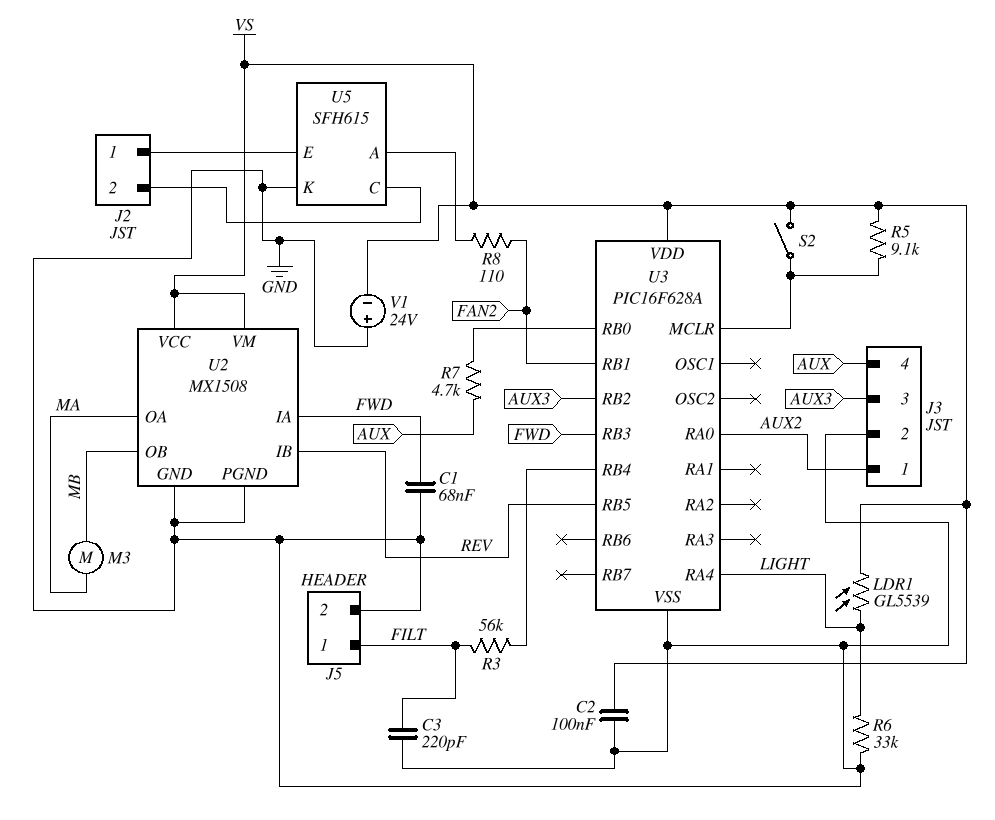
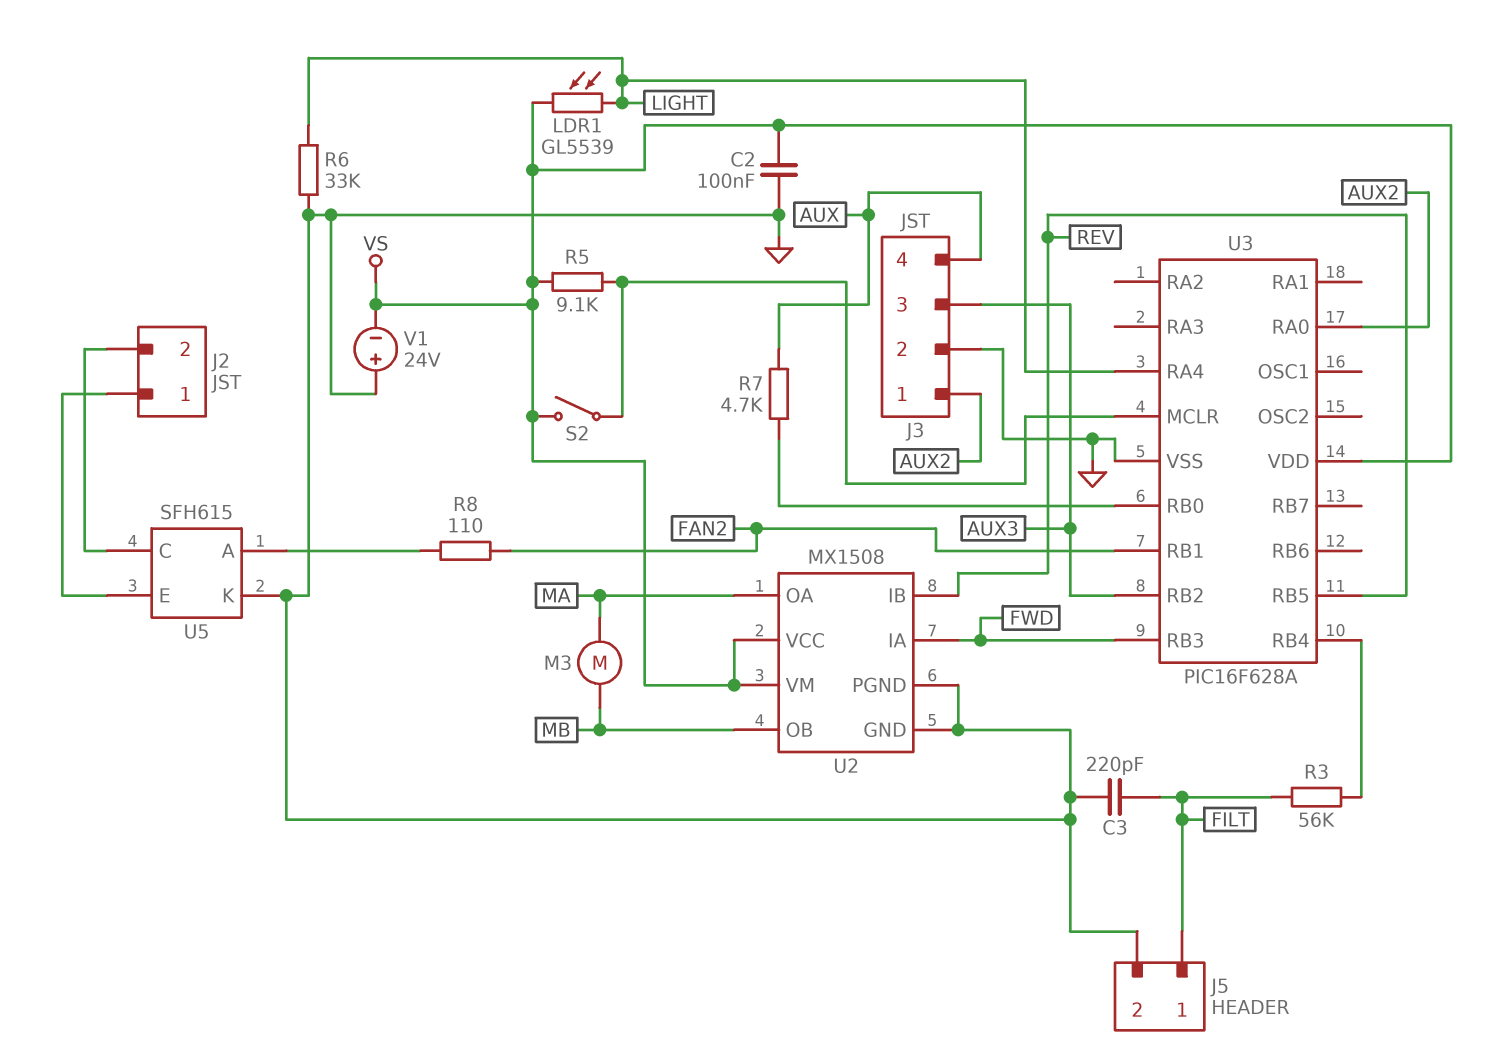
C1: 68nF (FWD, GND) -> none

